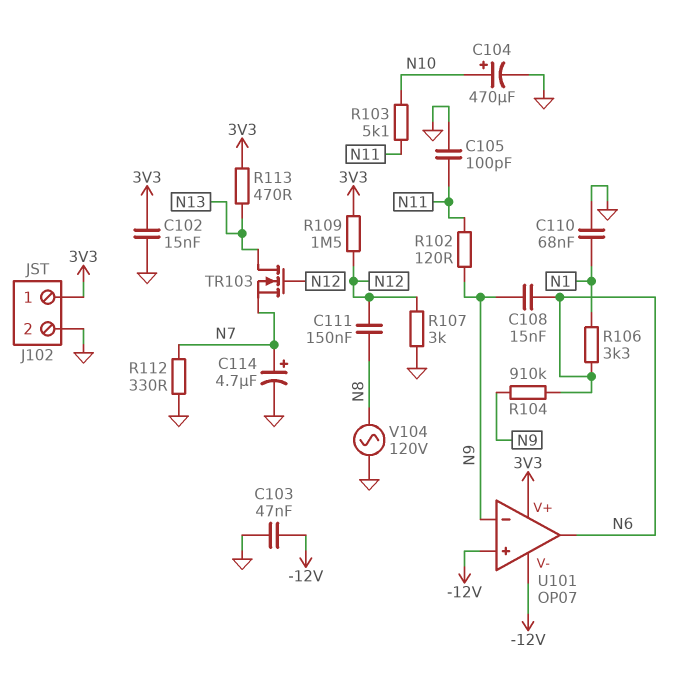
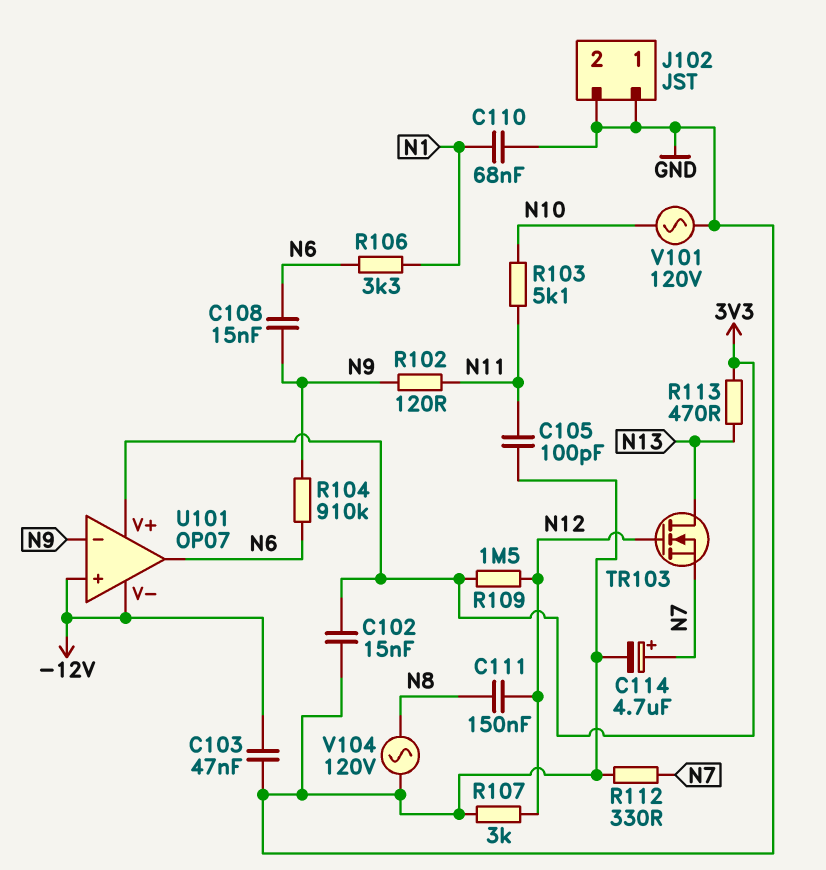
C104: 470uF (plus N10, minus GND) -> none
J102 pin 1: 3V3 -> GND
V101: none -> AC 120V (GND, N10)

